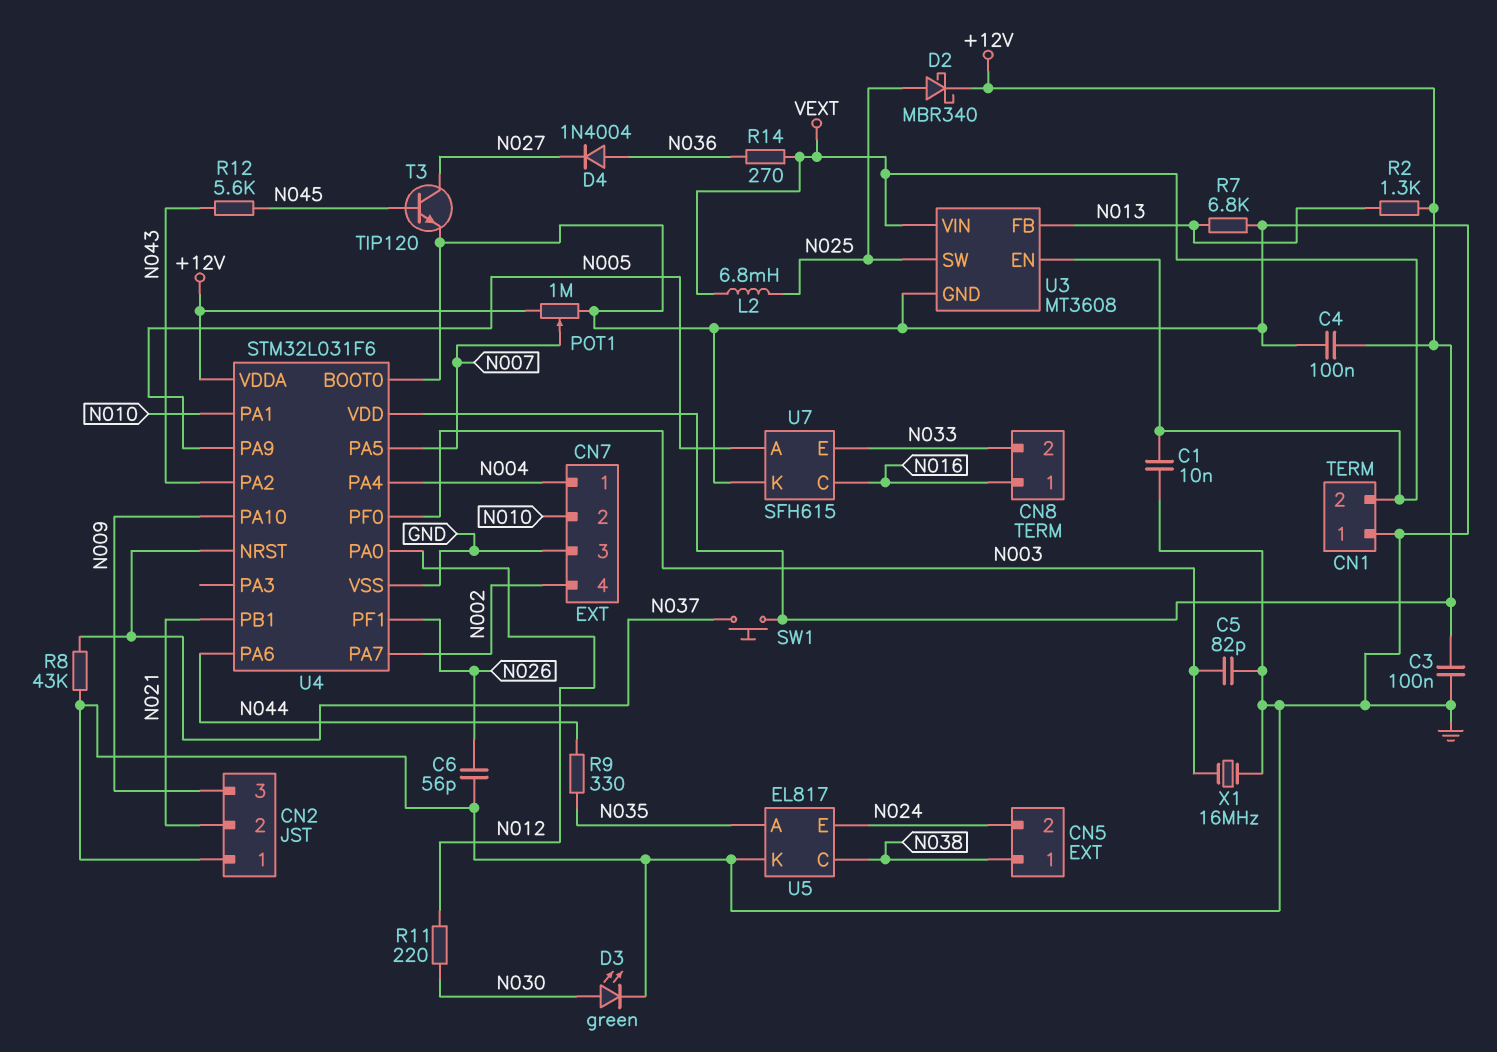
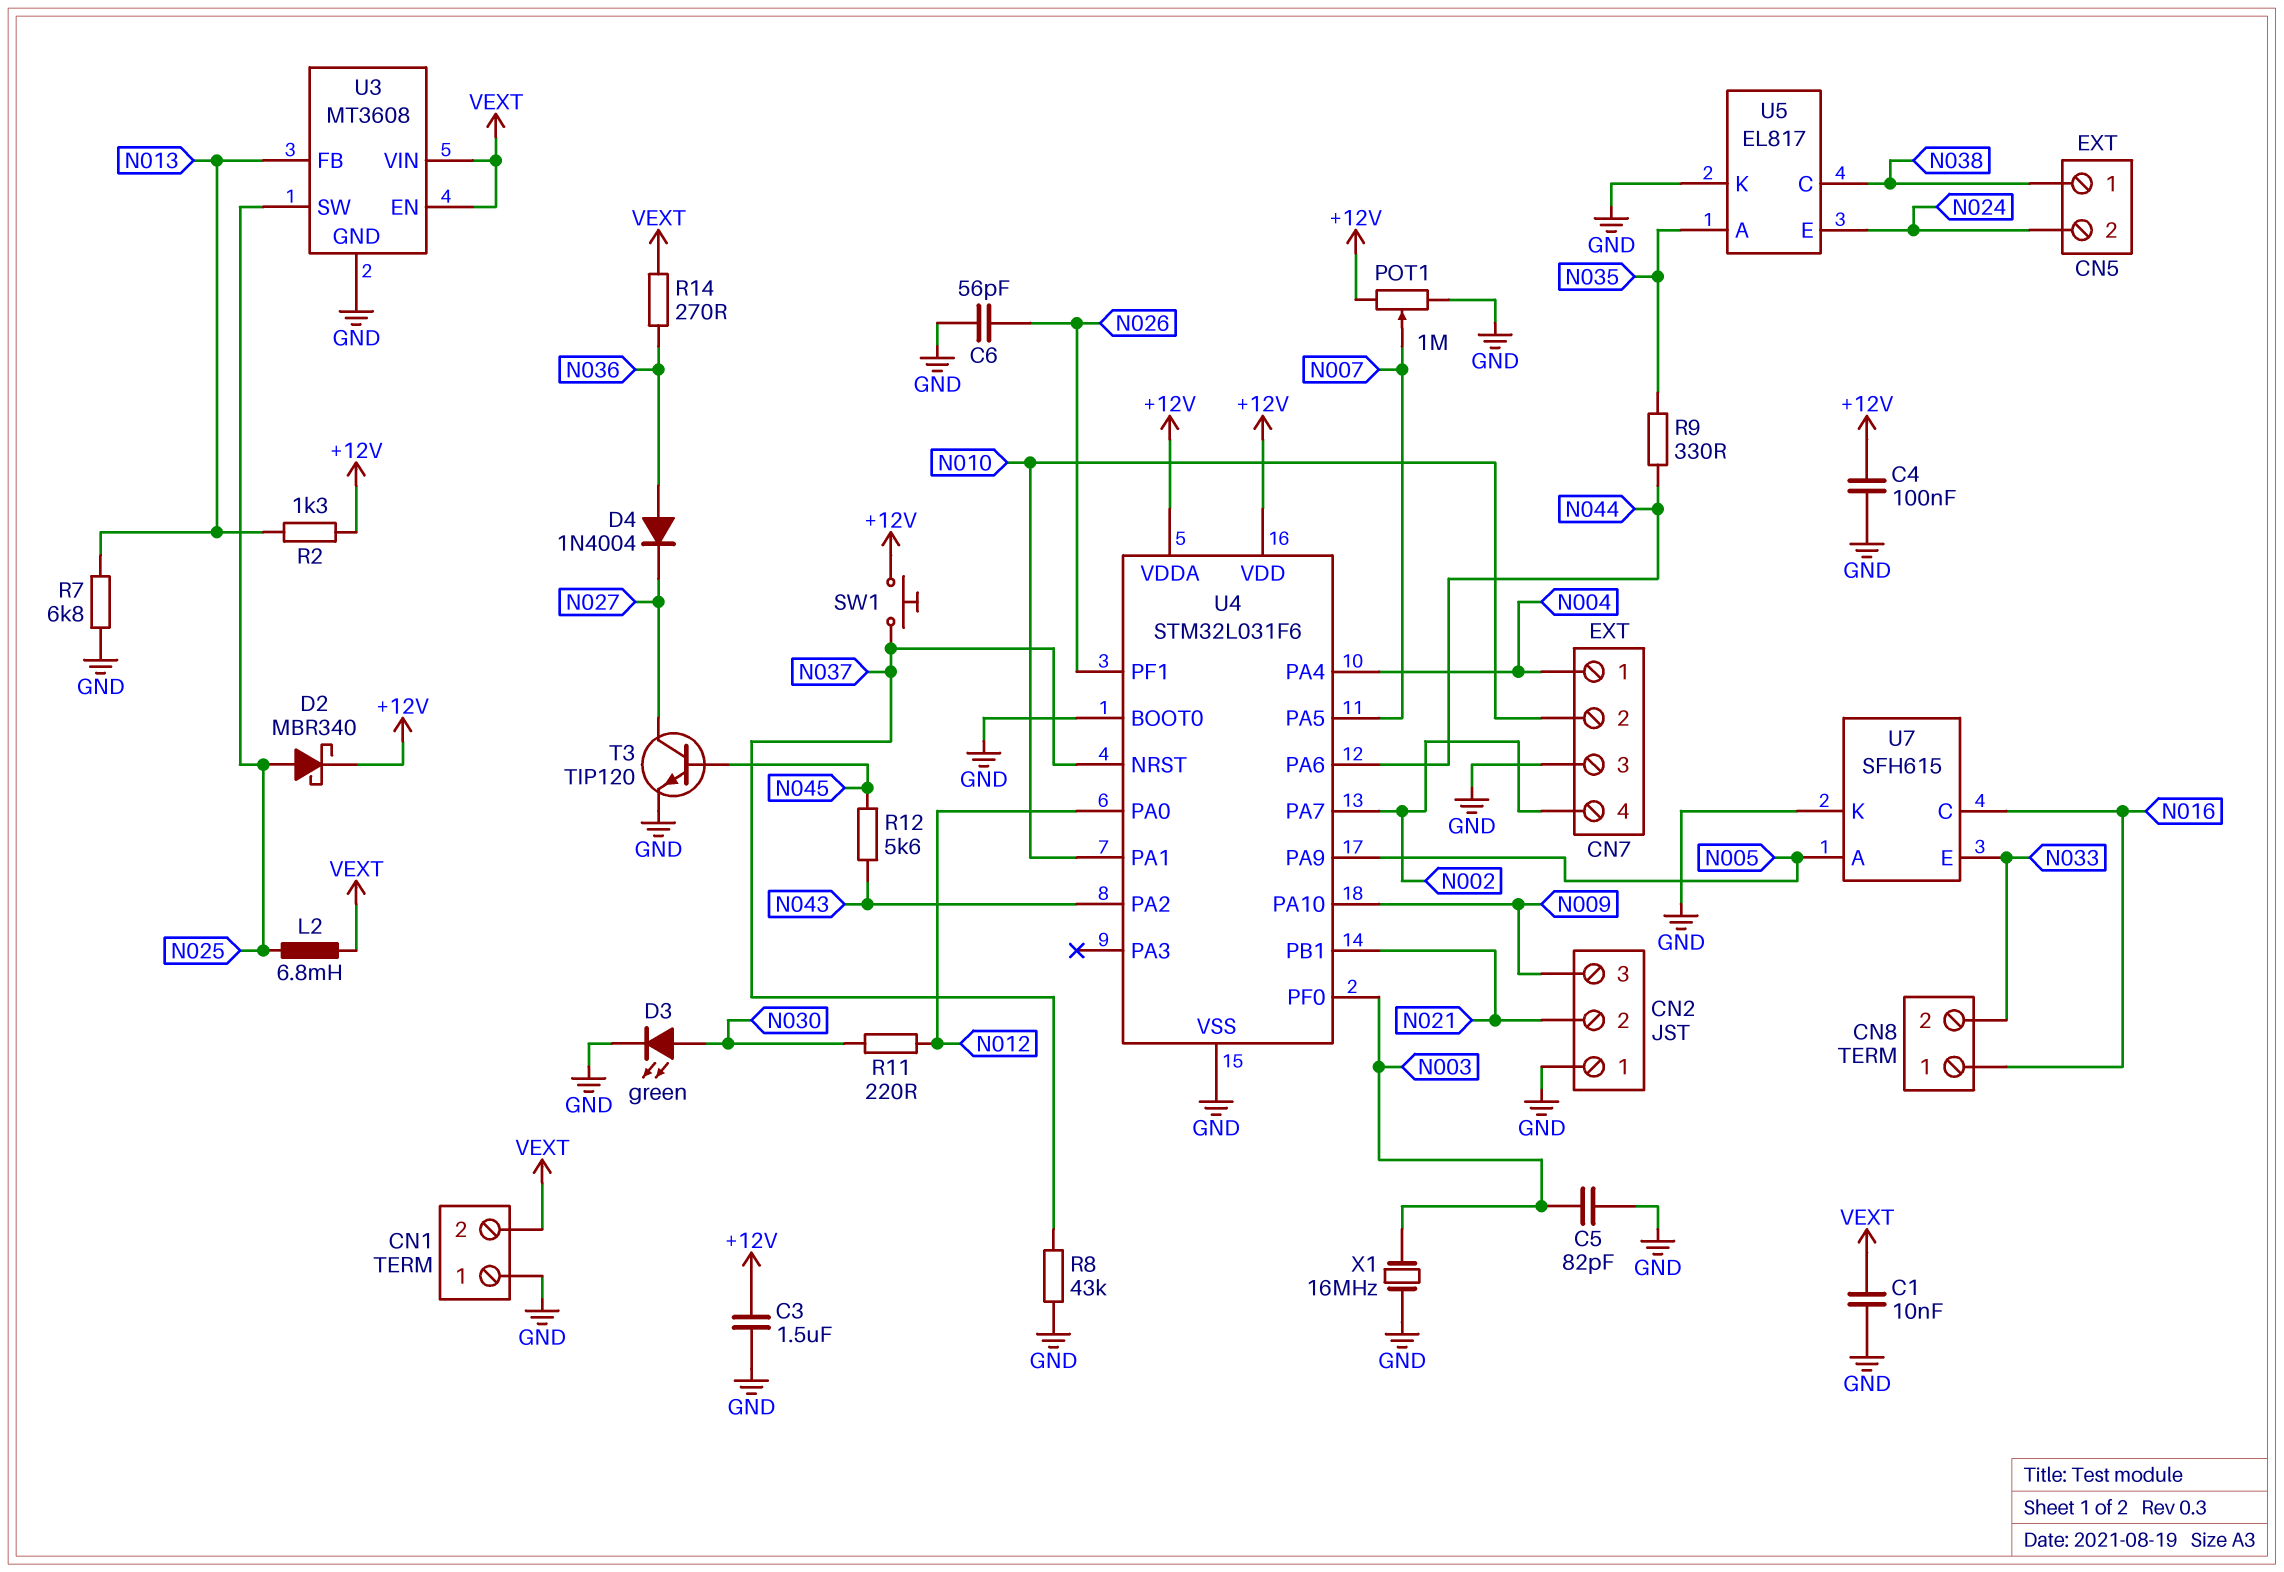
C3: 100nF (+12V, GND) -> 1.5uF (+12V, GND)

